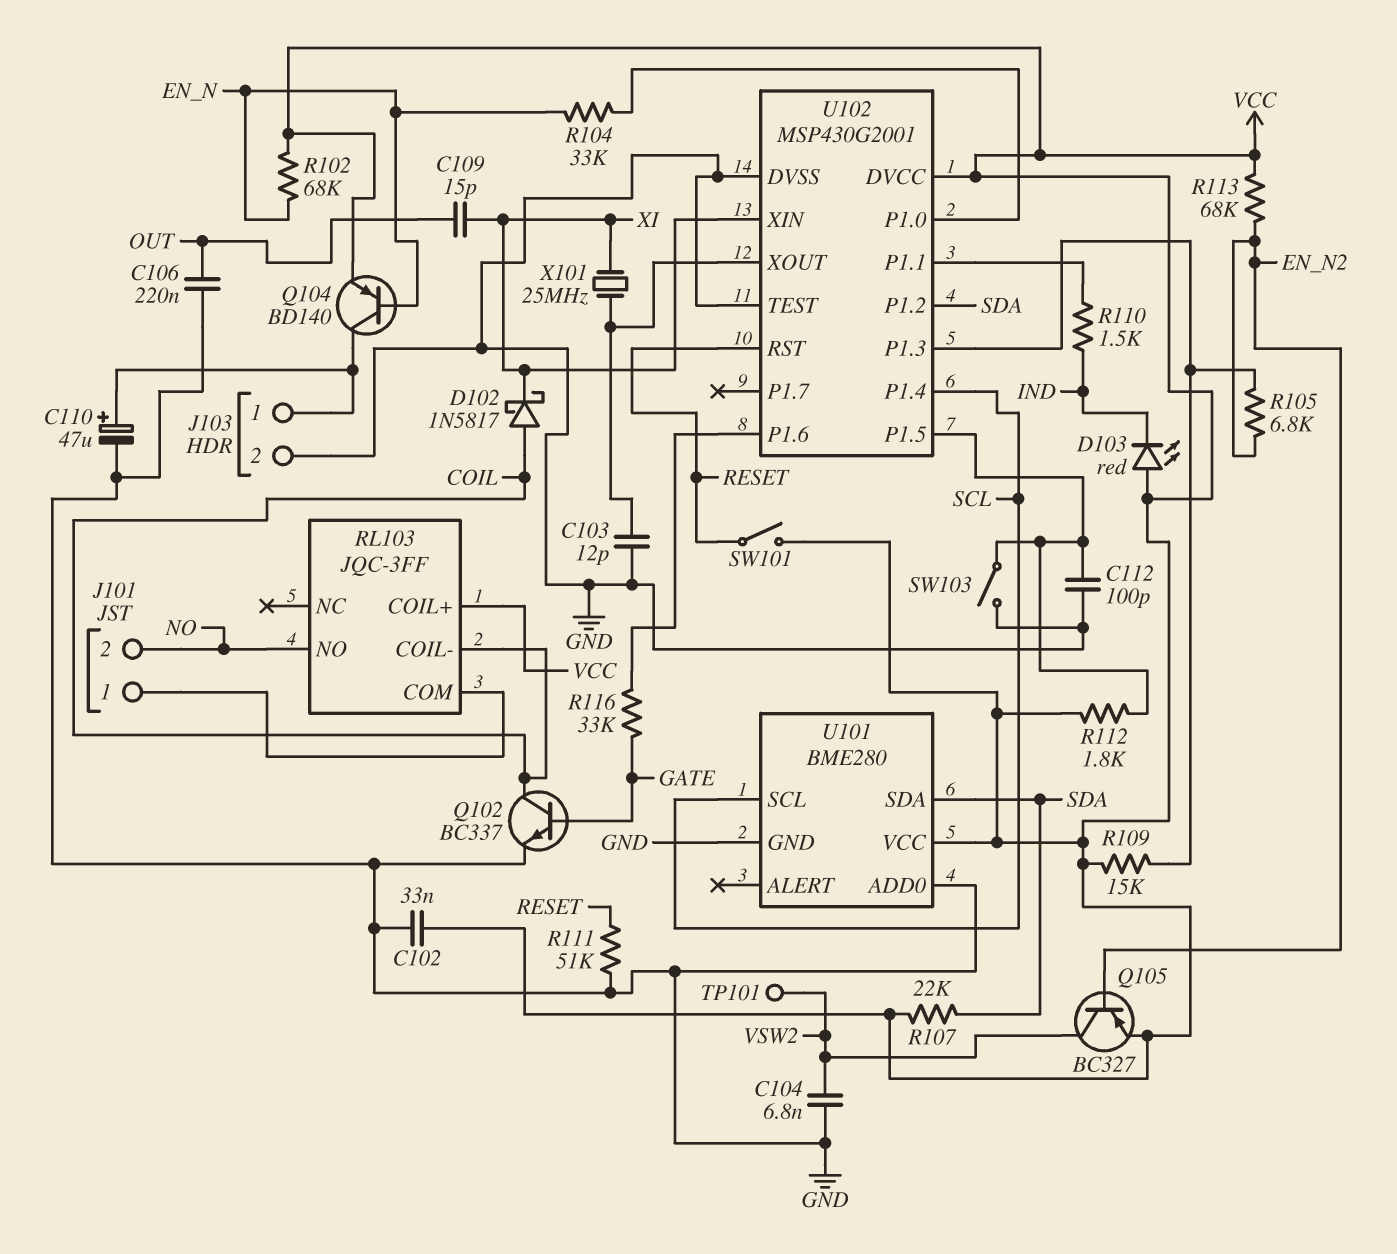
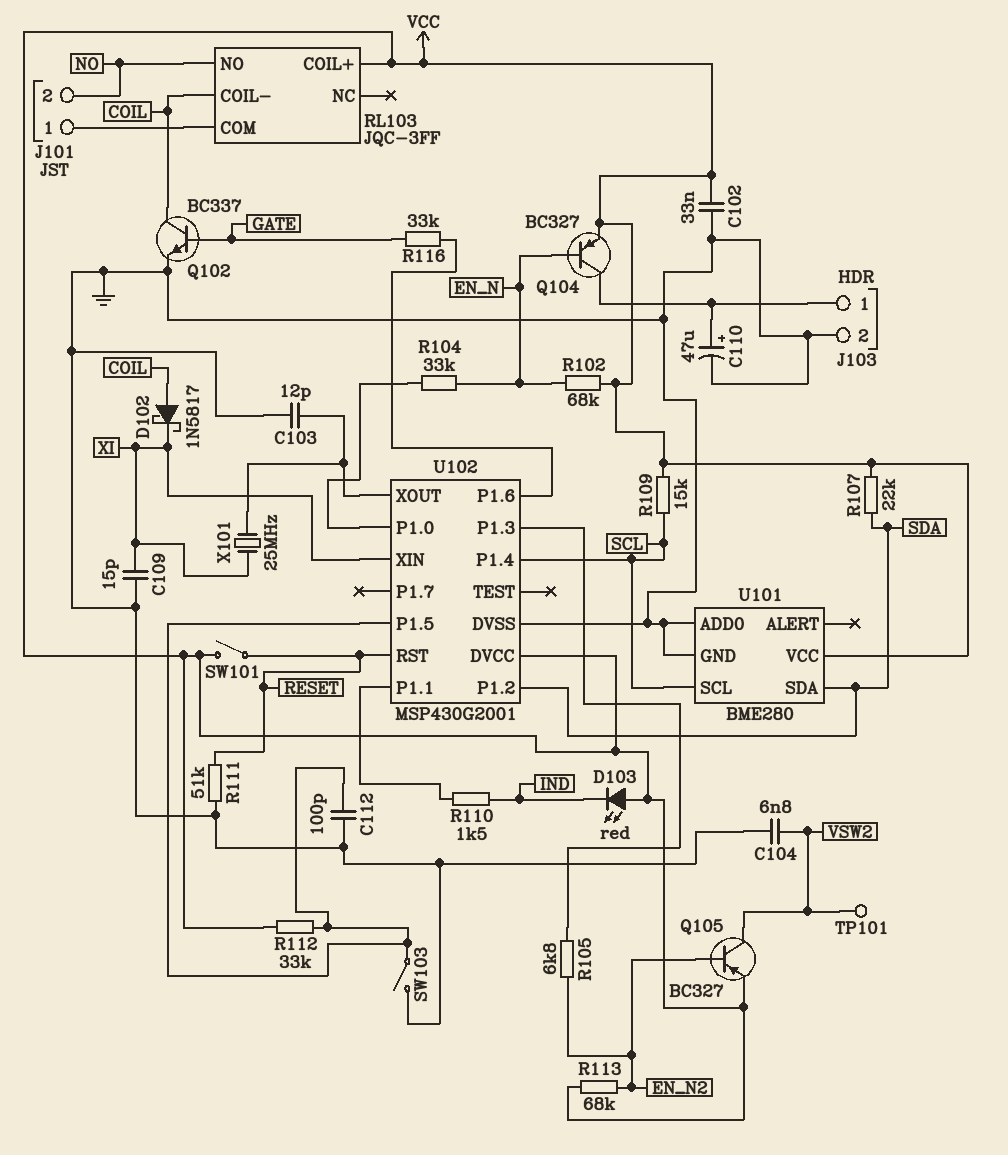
C106: 220nF (GND, OUT) -> none
C109: 15pF (OUT, XI) -> 15pF (GND, XI)
Q104: PNP BD140 (B EN_N, C J103/1, E VCC) -> PNP BC327 (B EN_N, C J103/1, E VCC)
R109: 15k (U102/P1.3, VCC) -> 15k (SCL, VCC)
R112: 1.8k (U102/P1.5, VCC) -> 33k (U102/P1.5, VCC)
U102 pin TEST: GND -> none

